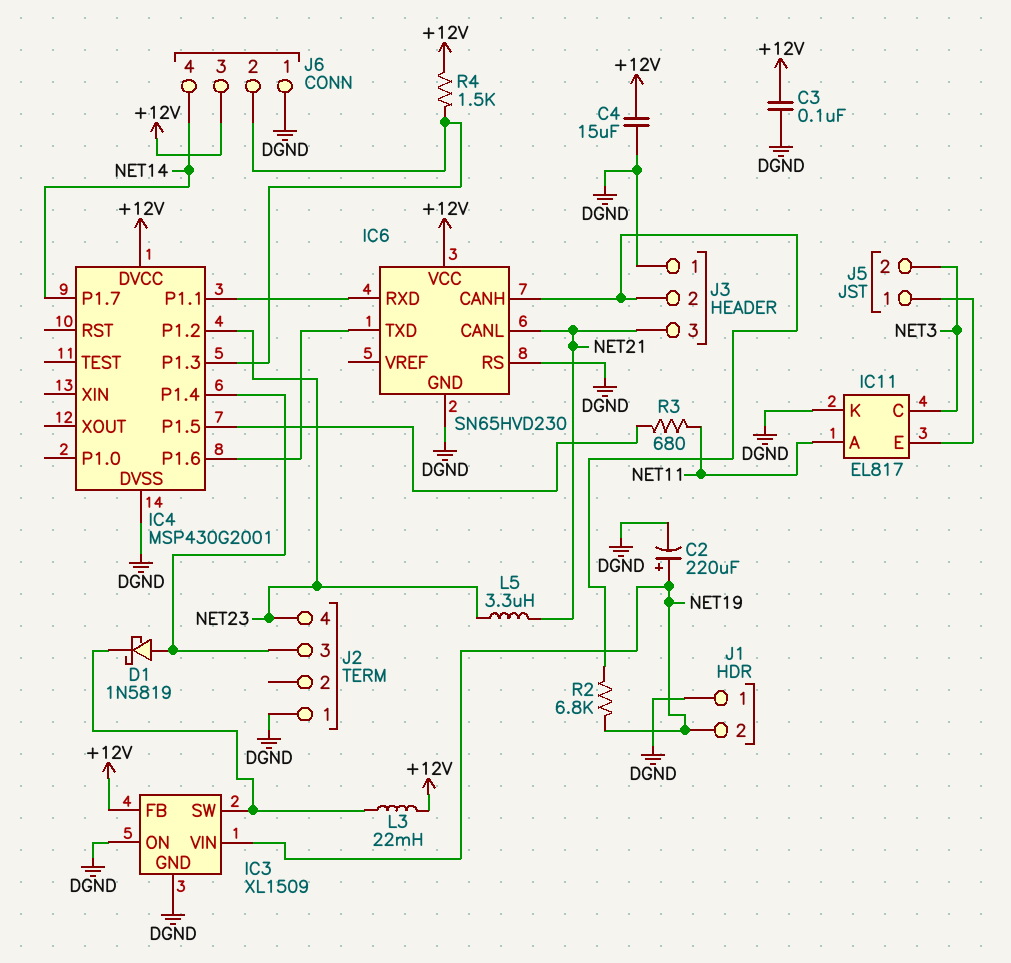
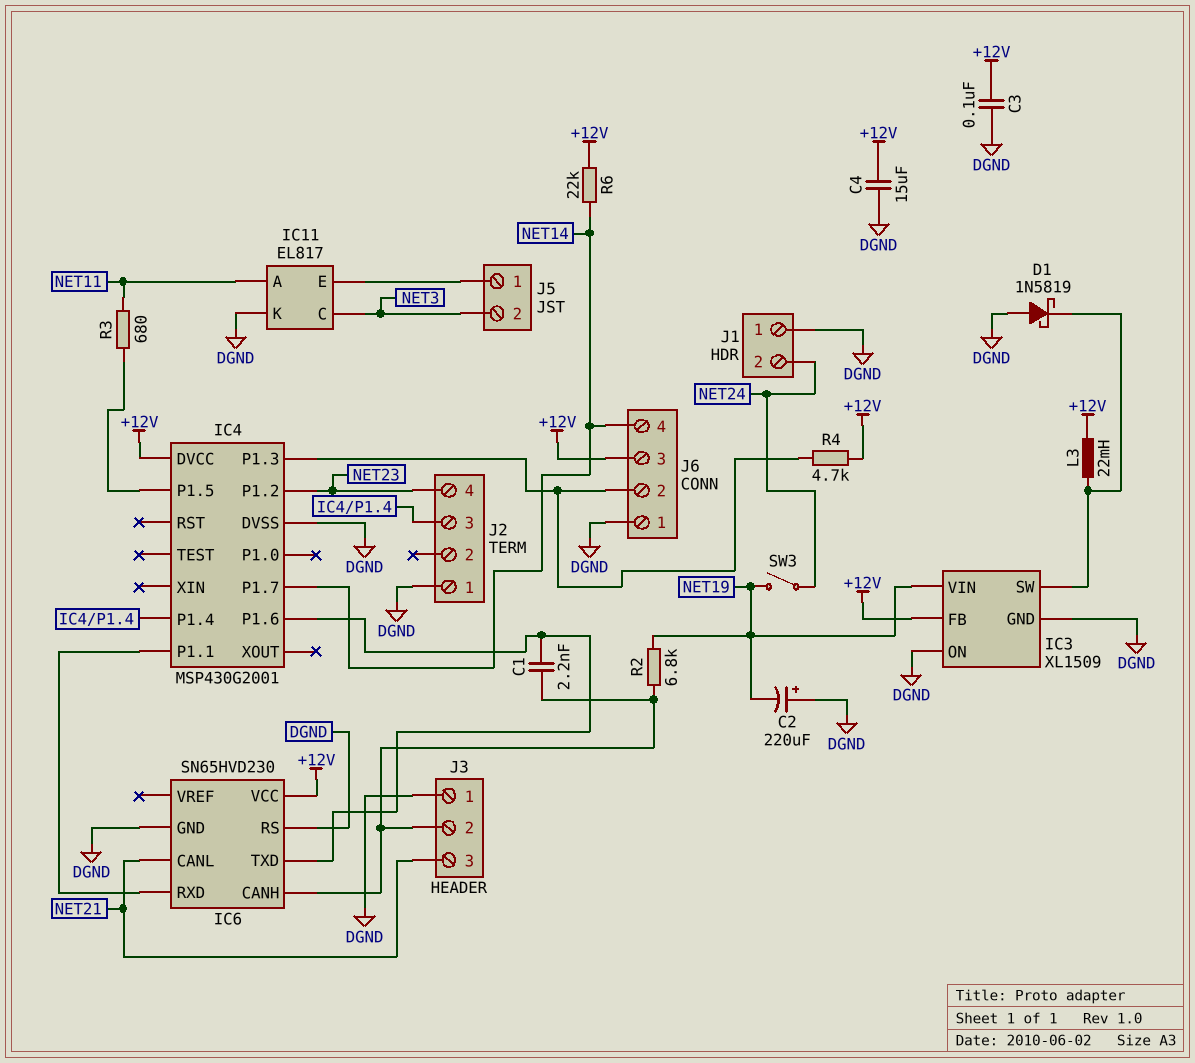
C1: none -> 2.2nF (IC4/P1.6, IC6/CANH)
C2: 220uF (plus NET19, minus DGND) -> 220uF (plus DGND, minus NET19)
D1: schottky 1N5819 (A IC4/P1.4, K IC3/SW) -> schottky 1N5819 (A DGND, K IC3/SW)
J1 pin 2: NET19 -> NET24
L5: 3.3uH (NET21, NET23) -> none
R4: 1.5k (+12V, IC4/P1.3) -> 4.7k (+12V, IC4/P1.3)
R6: none -> 22k (+12V, NET14)
SW3: none -> switch (NET19, NET24)

